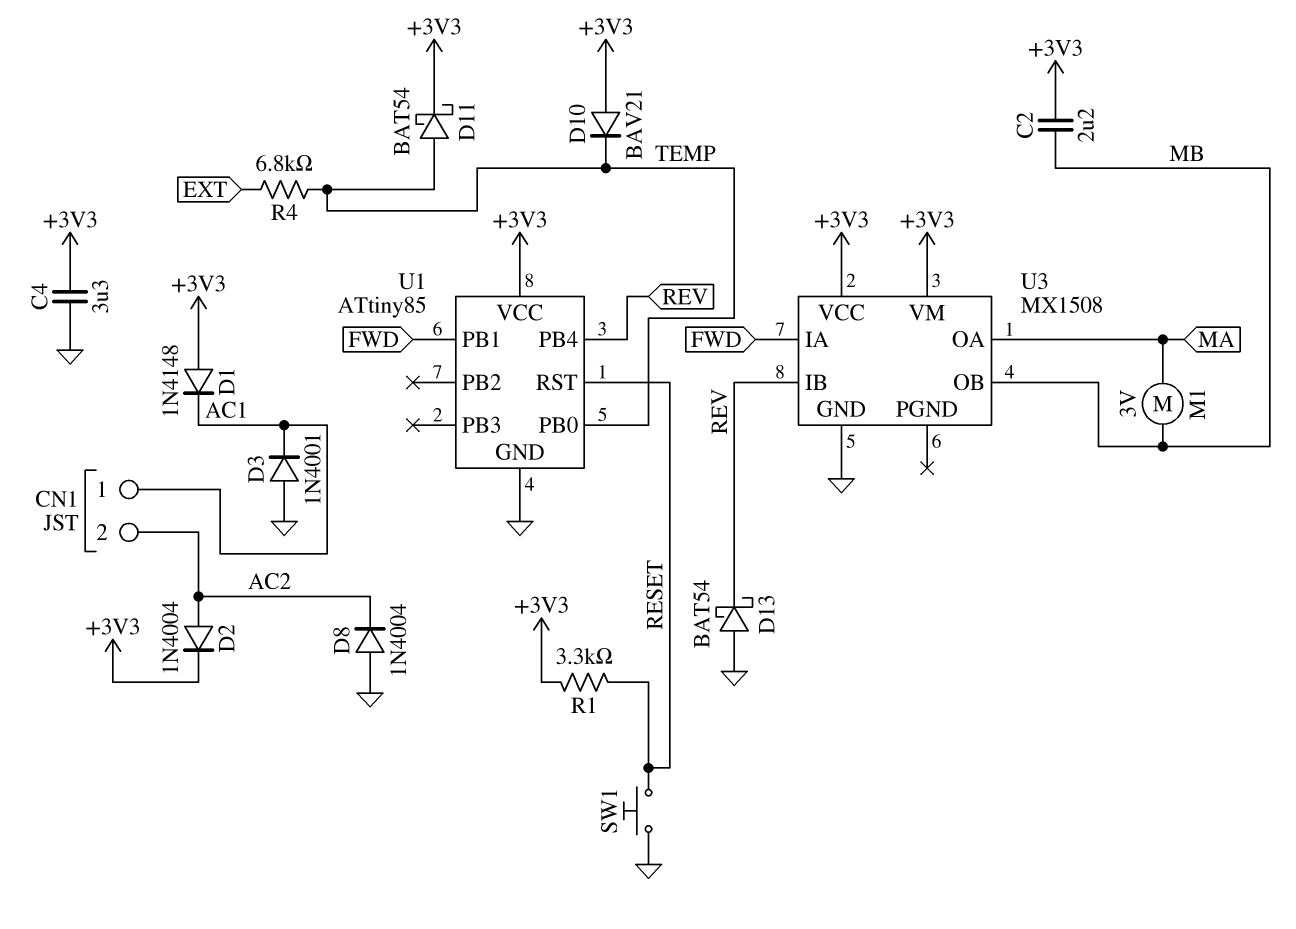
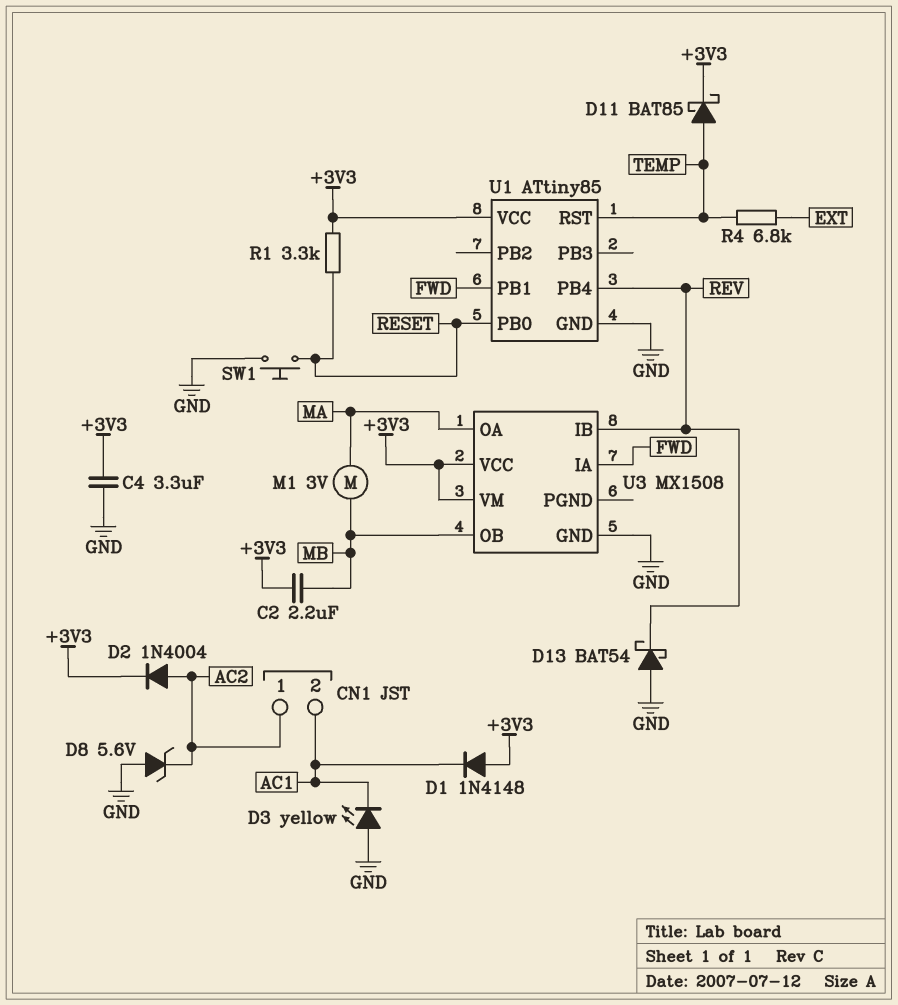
CN1 pin 1: AC1 -> AC2
CN1 pin 2: AC2 -> AC1
D3: diode 1N4001 (A GND, K AC1) -> LED yellow (A GND, K AC1)
D8: diode 1N4004 (A GND, K AC2) -> zener 5.6V (A GND, K AC2)
D10: diode BAV21 (A +3V3, K TEMP) -> none
D11: schottky BAT54 (A TEMP, K +3V3) -> schottky BAT85 (A TEMP, K +3V3)
U1 pin PB0: TEMP -> RESET
U1 pin RST: RESET -> TEMP

